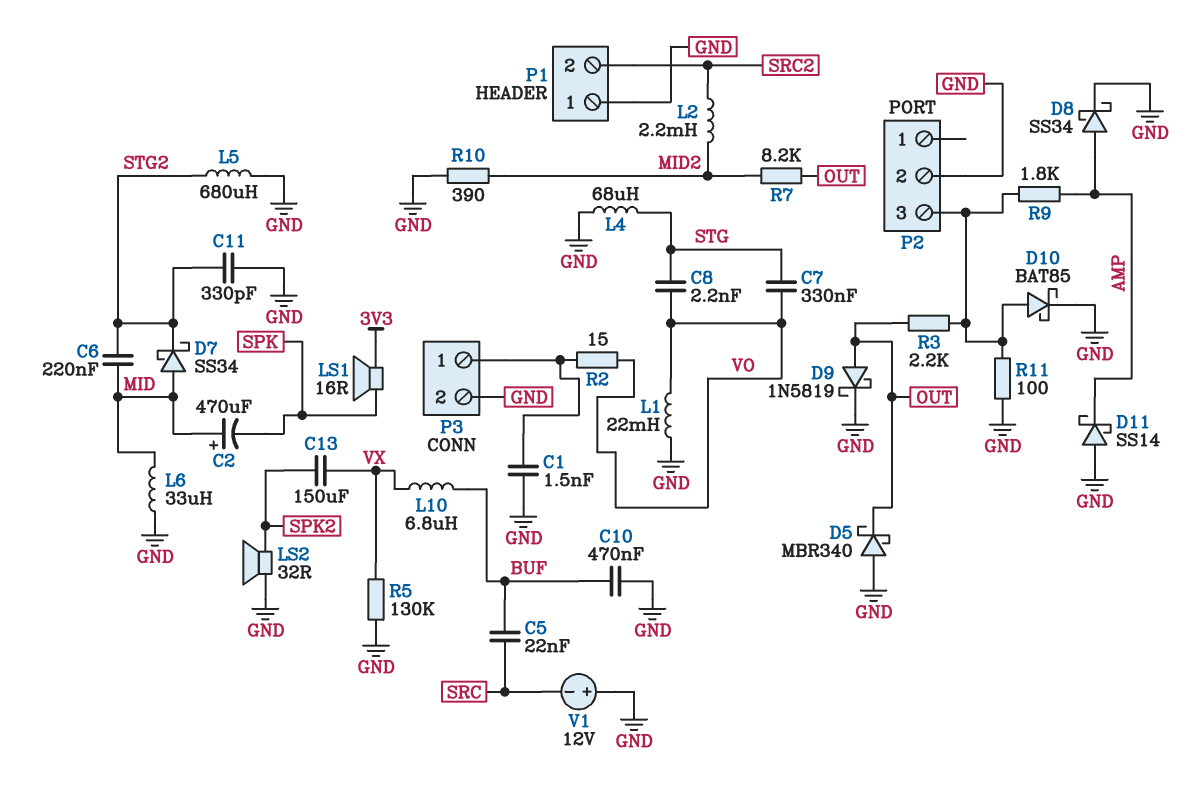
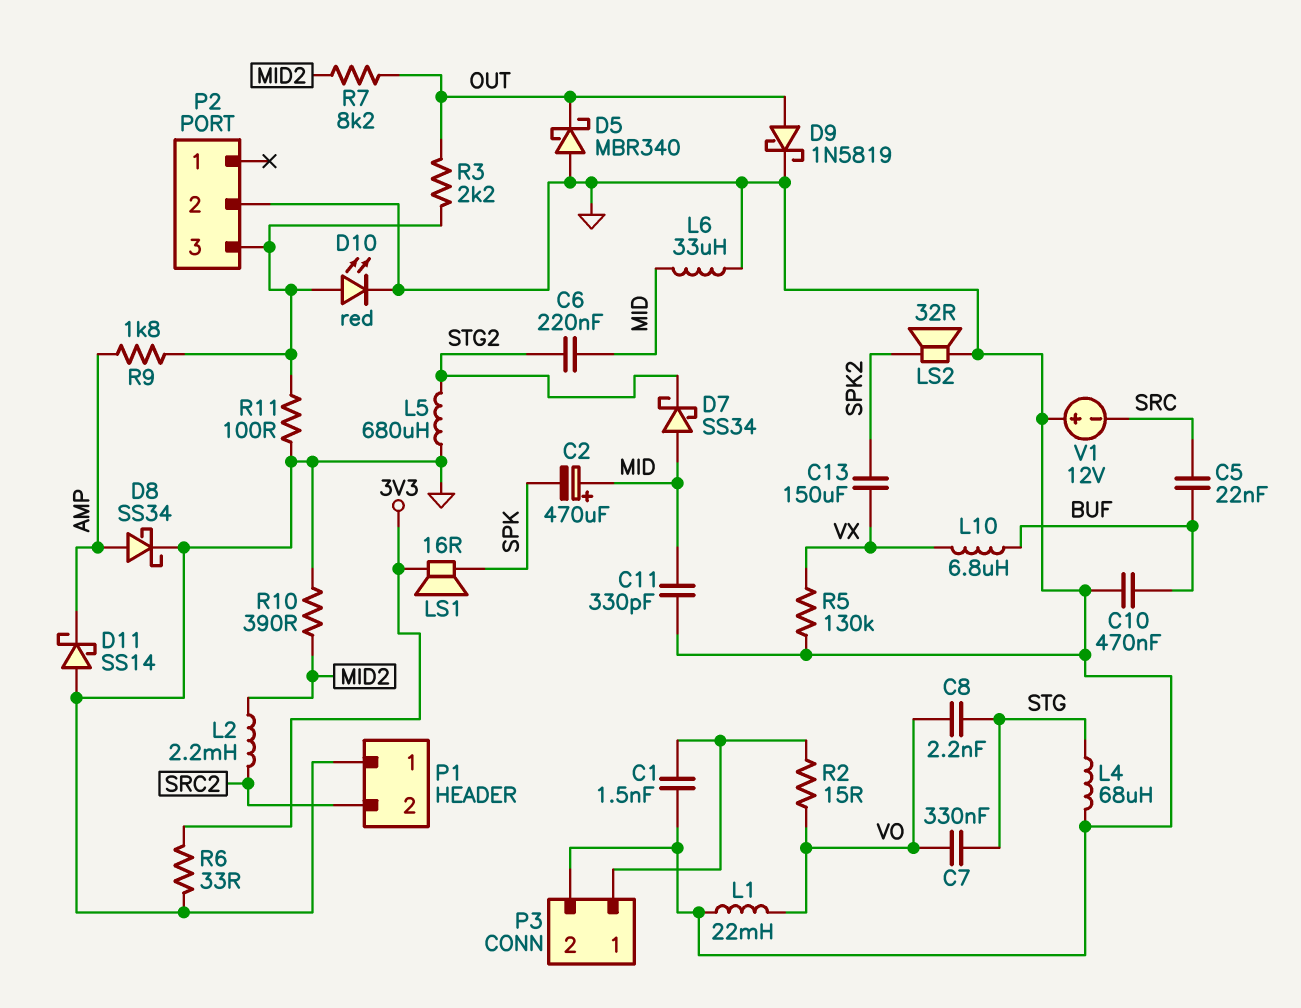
C11: 330pF (GND, STG2) -> 330pF (GND, MID)
D10: schottky BAT85 (A P2/3, K GND) -> LED red (A P2/3, K GND)
R6: none -> 33 (3V3, GND)

